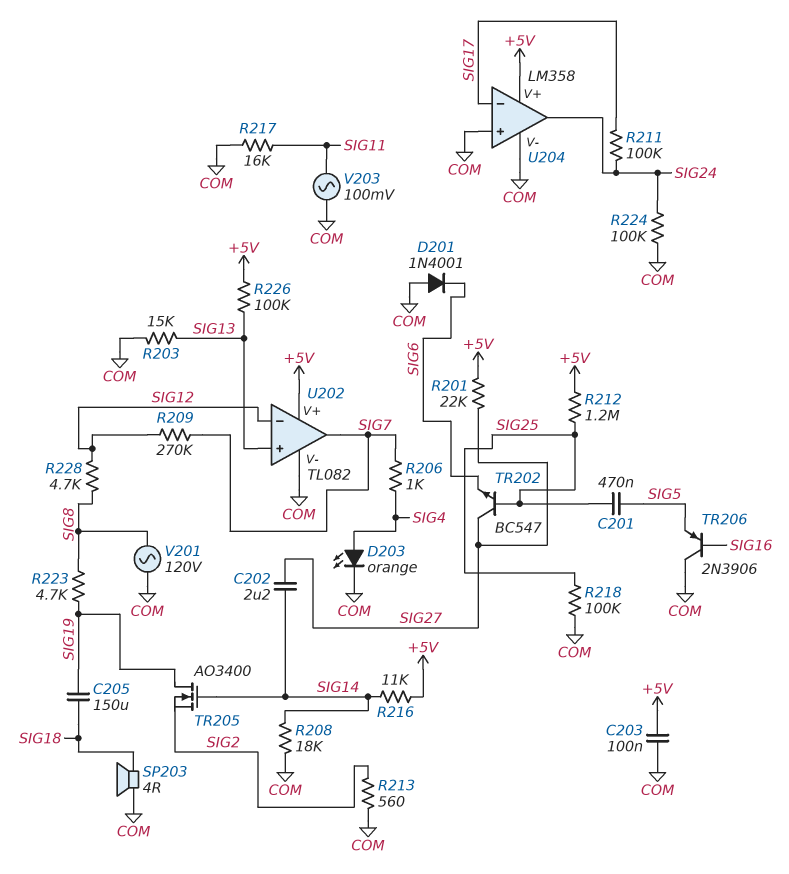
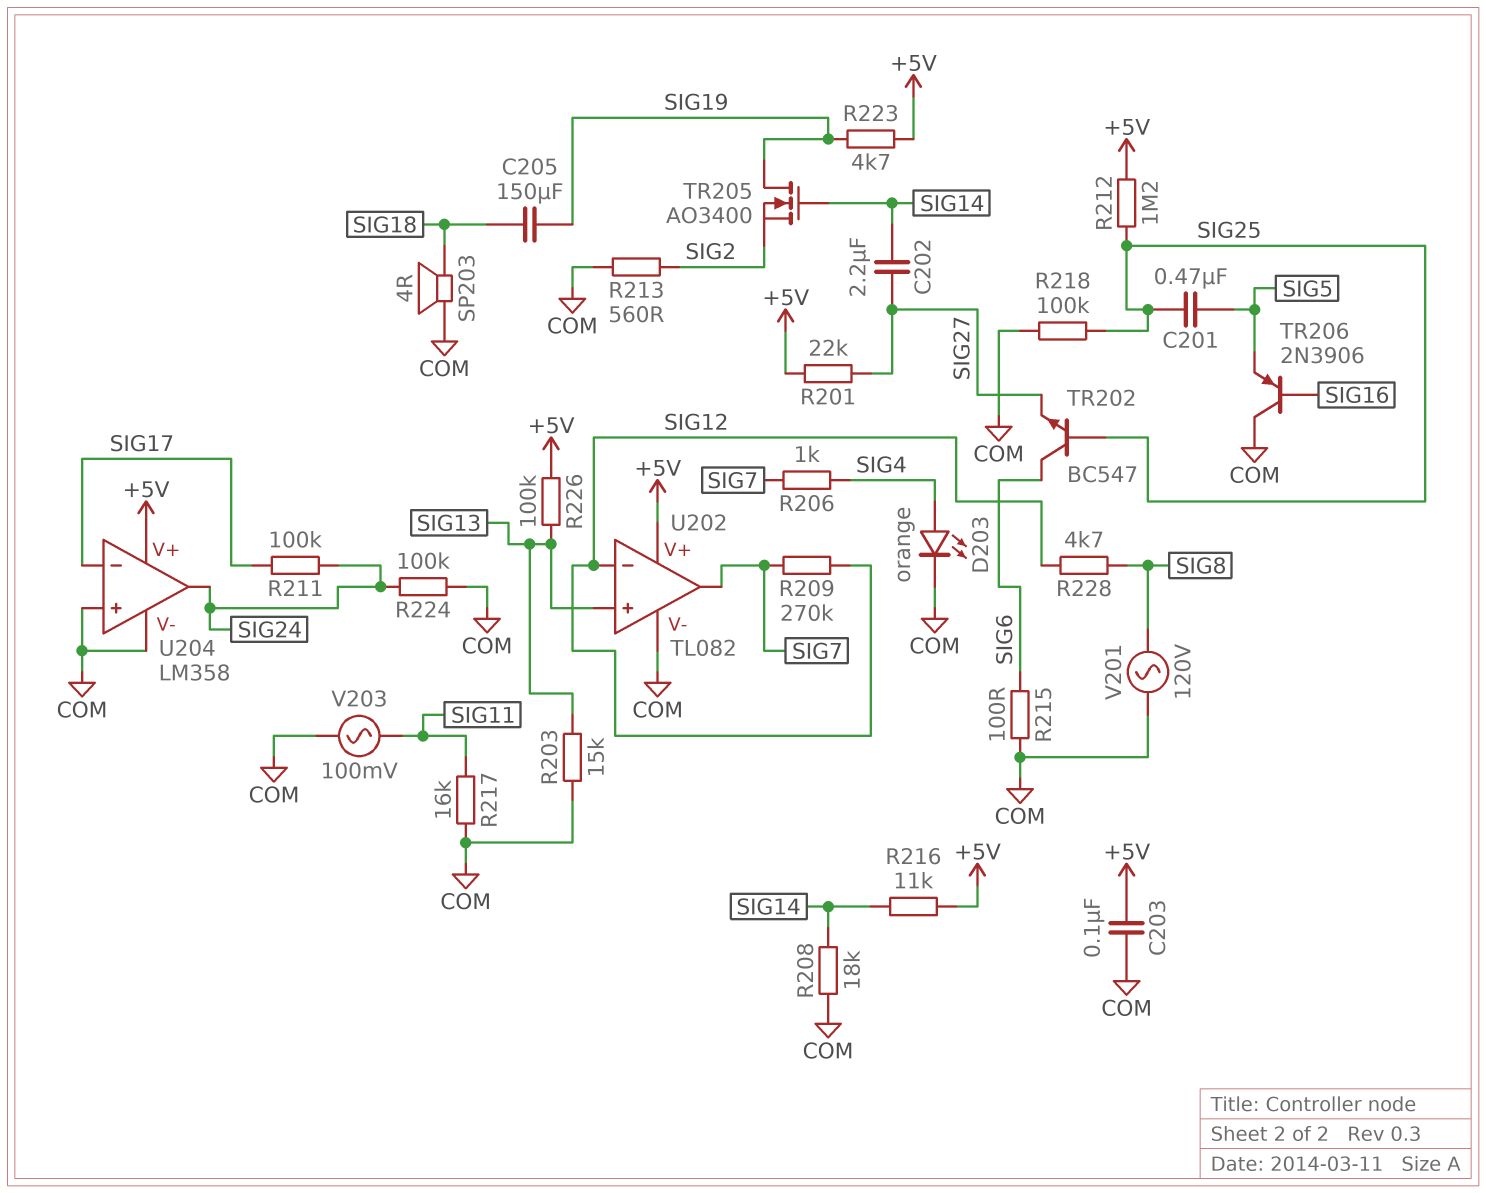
D201: diode 1N4001 (A COM, K SIG6) -> none
R215: none -> 100 (COM, SIG6)
R223: 4.7k (SIG8, SIG19) -> 4.7k (+5V, SIG19)
TR202: NPN BC547 (B SIG25, C SIG27, E SIG6) -> NPN BC547 (B SIG25, C SIG6, E SIG27)

